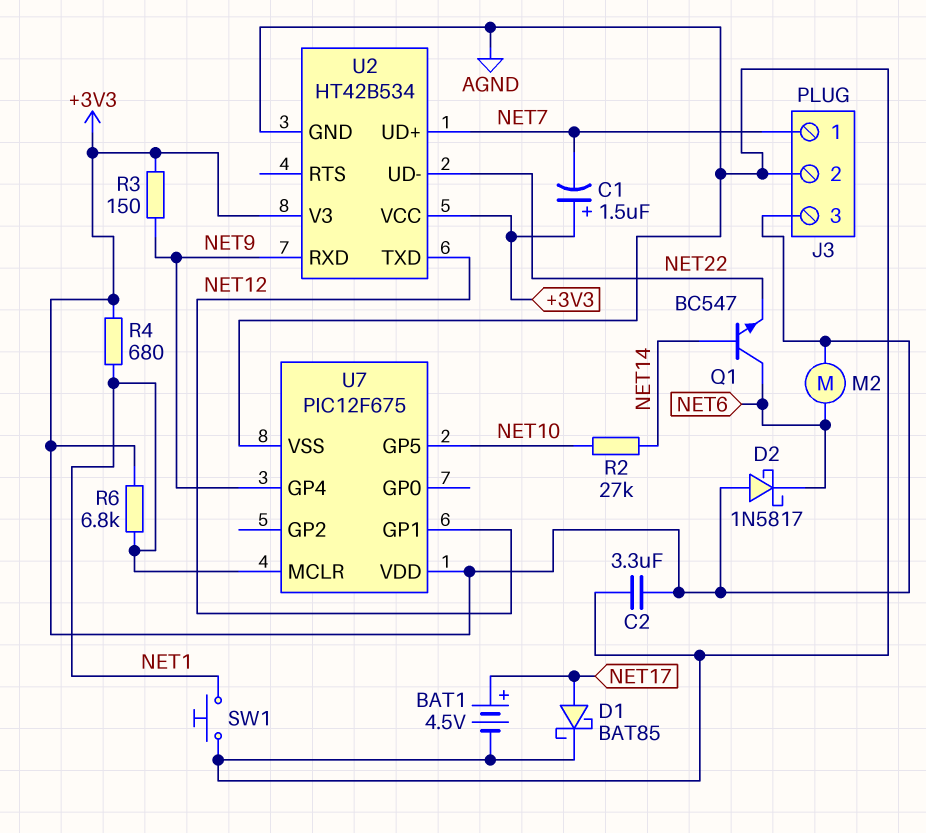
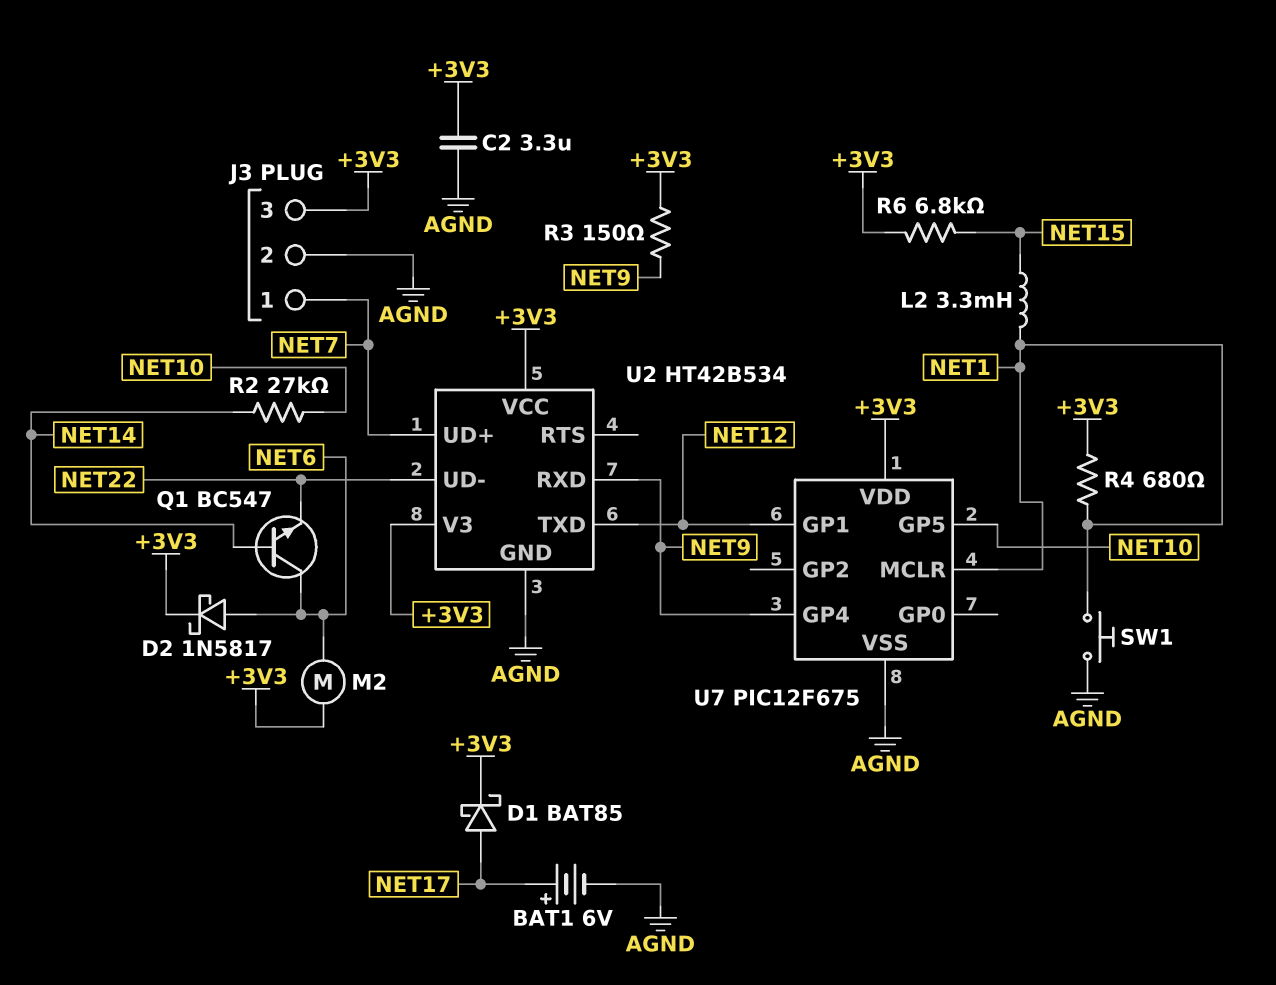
BAT1: 4.5V (plus NET17, minus AGND) -> 6V (plus NET17, minus AGND)
C1: 1.5uF (plus +3V3, minus NET7) -> none
D1: schottky BAT85 (A NET17, K AGND) -> schottky BAT85 (A NET17, K +3V3)
D2: schottky 1N5817 (A +3V3, K NET6) -> schottky 1N5817 (A NET6, K +3V3)
L2: none -> 3.3mH (NET1, NET15)
R6: 6.8k (+3V3, NET1) -> 6.8k (+3V3, NET15)

